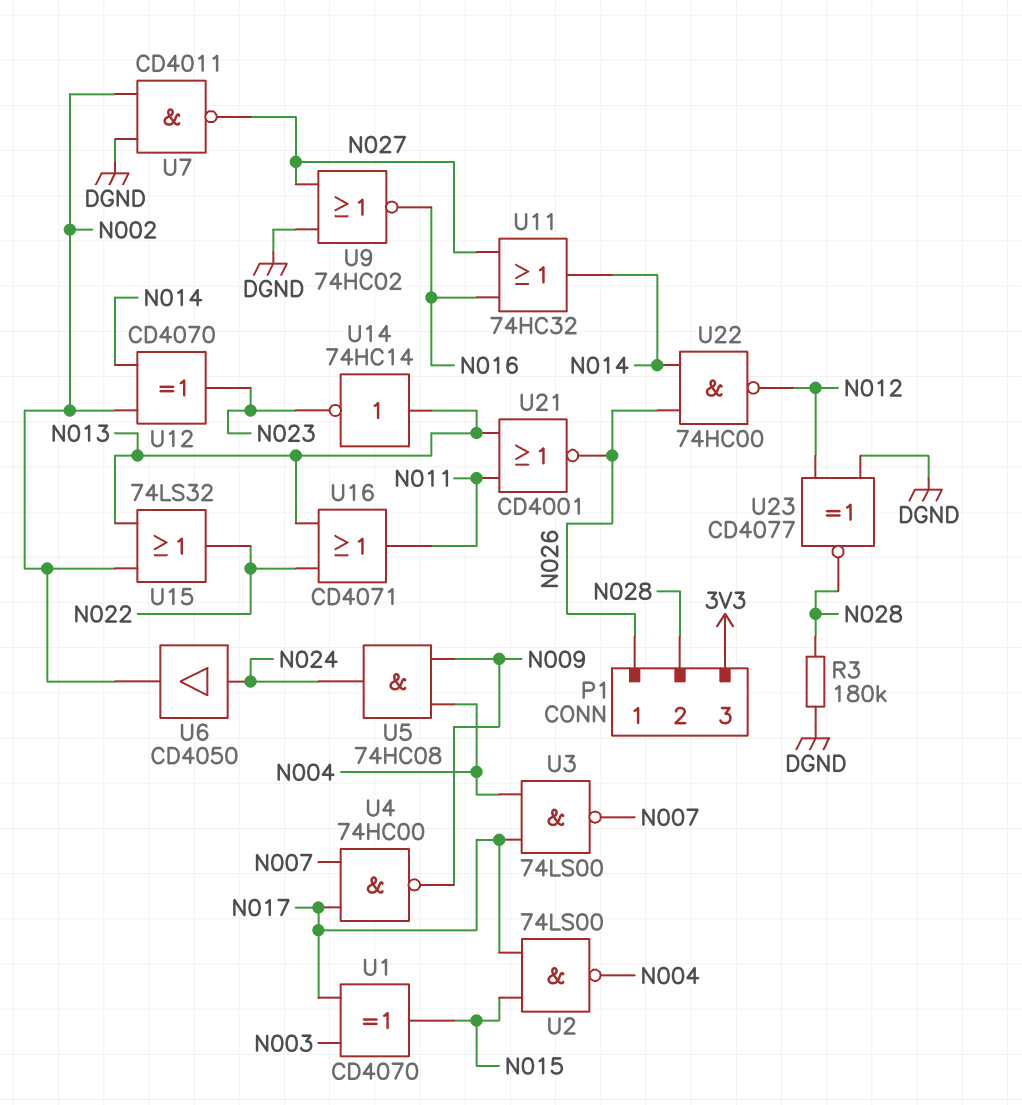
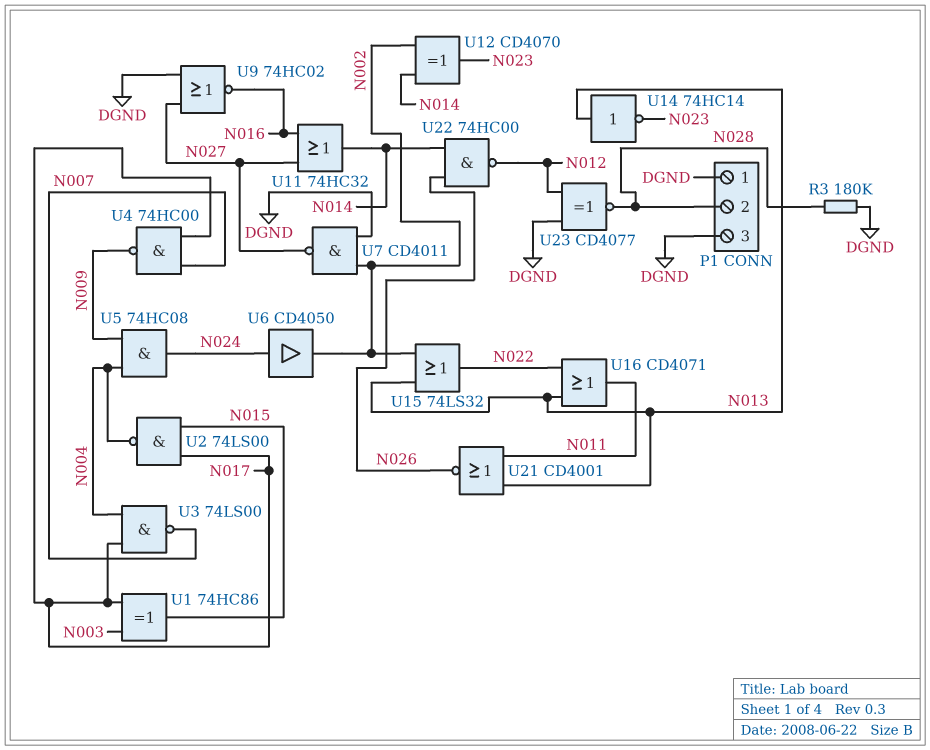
P1 pin 1: N026 -> DGND
P1 pin 3: 3V3 -> DGND
U1: XOR CD4070 (in N003, in N017, out N015) -> XOR 74HC86 (in N003, in N017, out N015)

